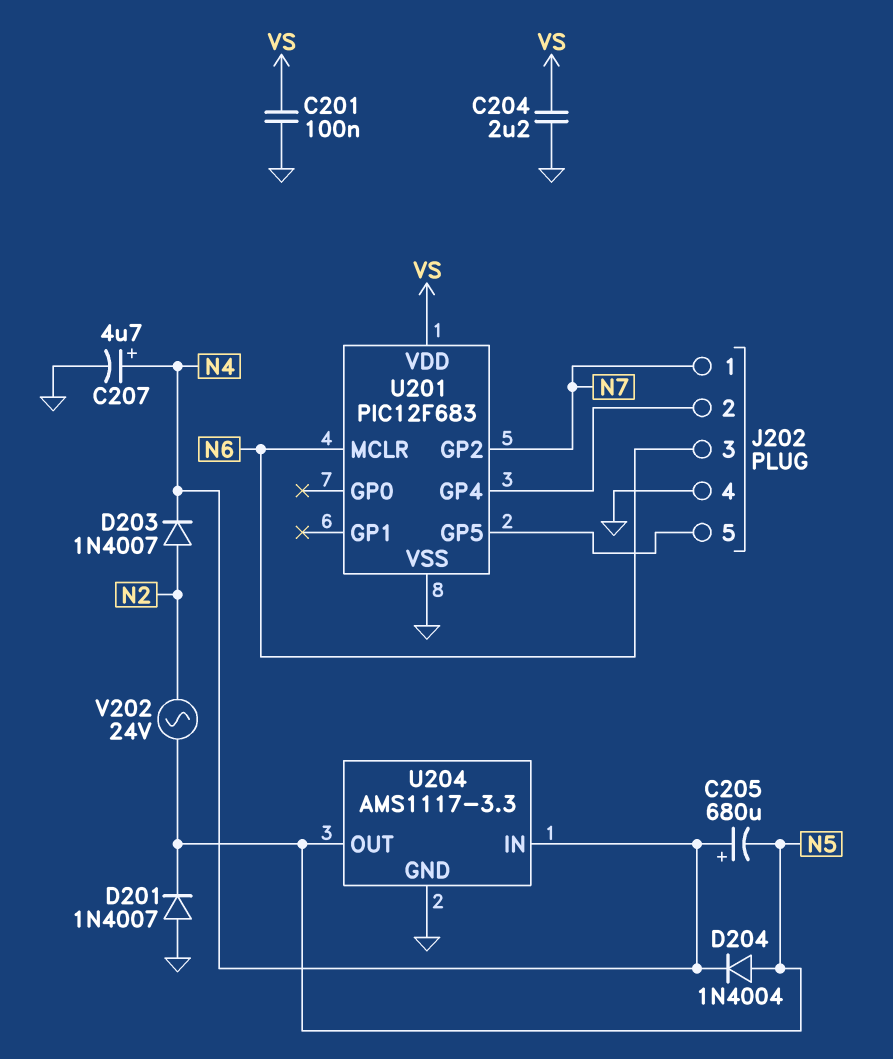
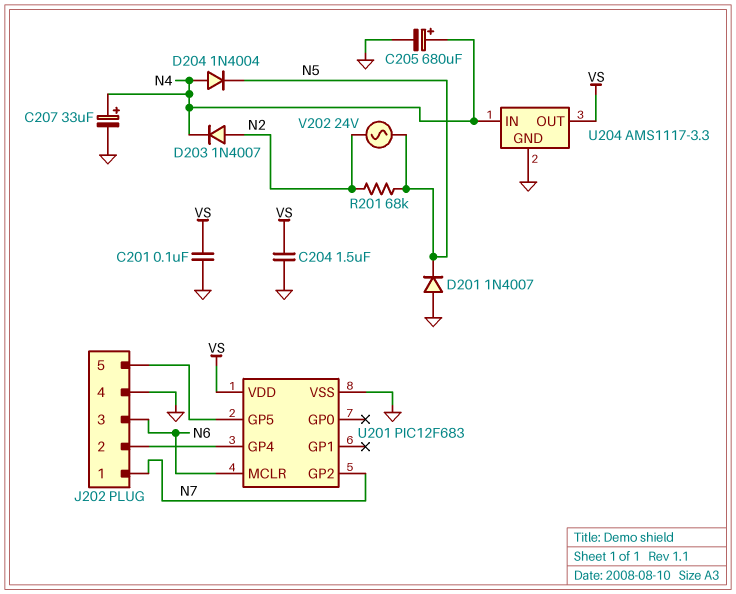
C204: 2.2uF (GND, VS) -> 1.5uF (GND, VS)
C205: 680uF (plus N4, minus N5) -> 680uF (plus N4, minus GND)
C207: 4.7uF (plus N4, minus GND) -> 33uF (plus N4, minus GND)
D204: diode 1N4004 (A N5, K N4) -> diode 1N4004 (A N4, K N5)
R201: none -> 68k (N2, N5)
U204 pin OUT: N5 -> VS

